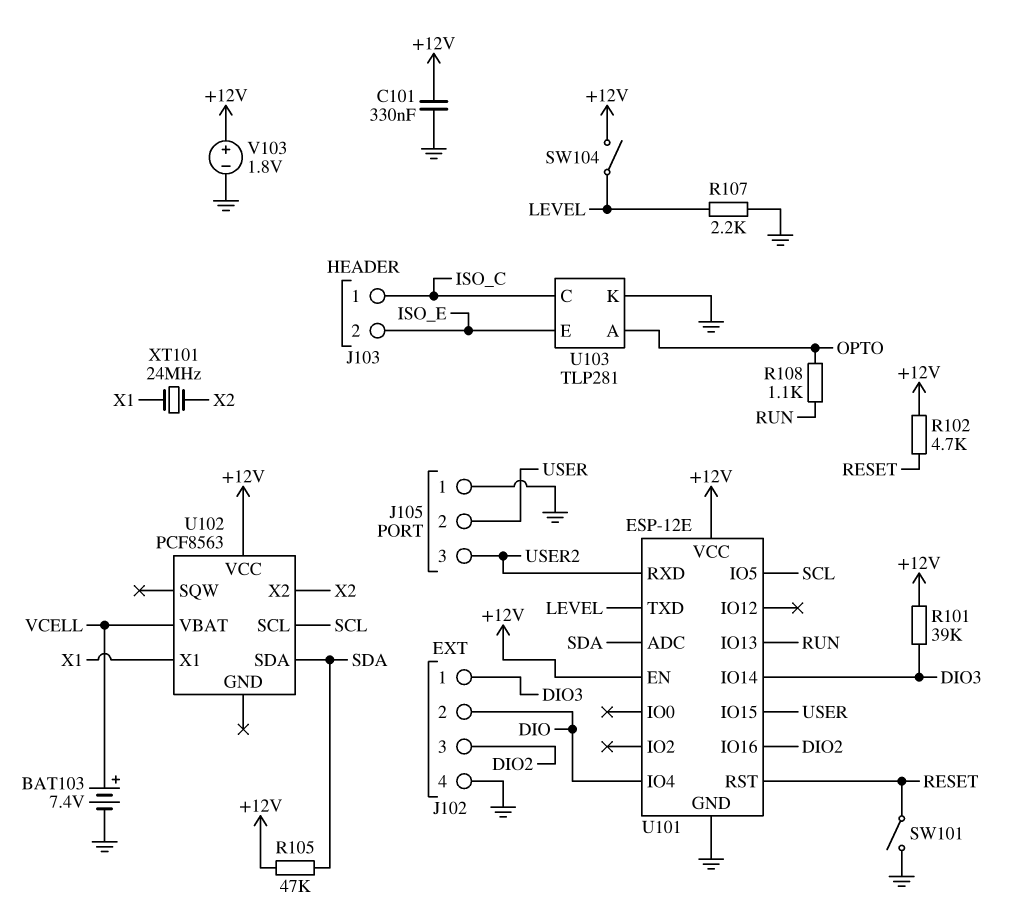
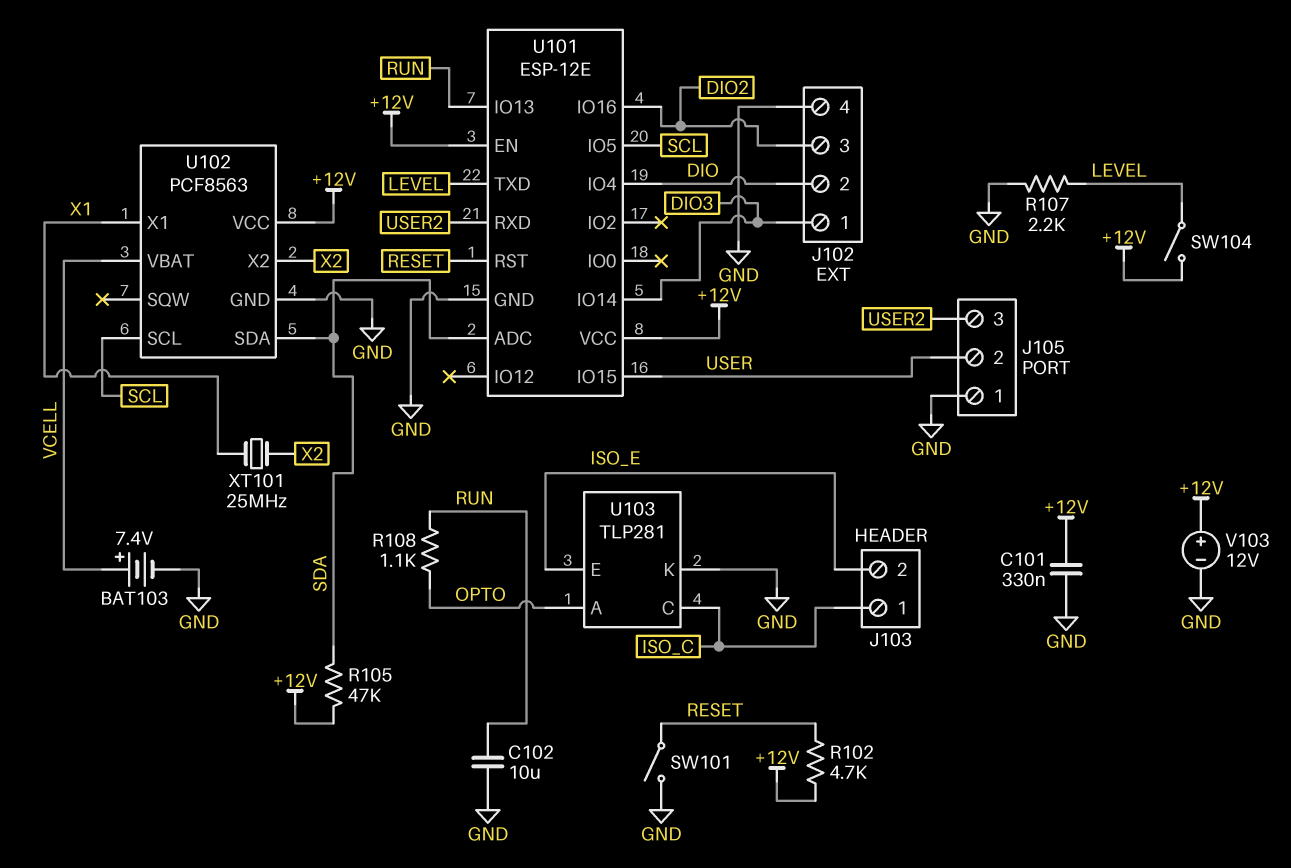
C102: none -> 10uF (GND, RUN)
R101: 39k (+12V, DIO3) -> none
U102 pin GND: none -> GND
V103: 1.8V (plus +12V, minus GND) -> 12V (plus +12V, minus GND)
XT101: 24MHz (X1, X2) -> 25MHz (X1, X2)

